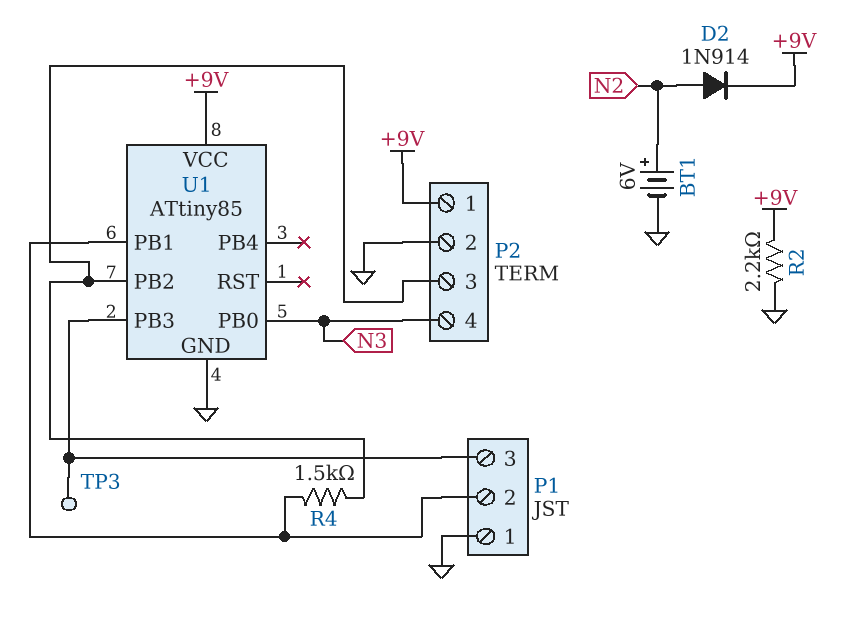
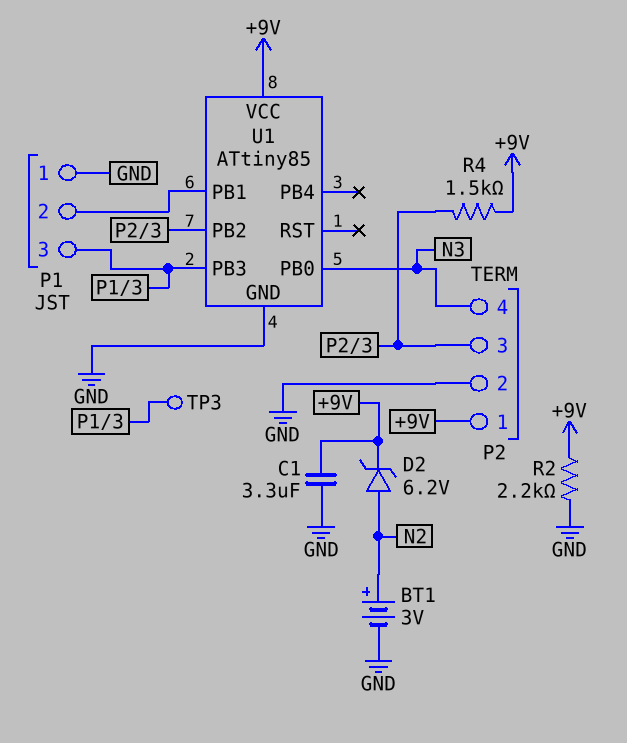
BT1: 6V (plus N2, minus GND) -> 3V (plus N2, minus GND)
C1: none -> 3.3uF (+9V, GND)
D2: diode 1N914 (A N2, K +9V) -> zener 6.2V (A N2, K +9V)
R4: 1.5k (P1/2, P2/3) -> 1.5k (+9V, P2/3)

